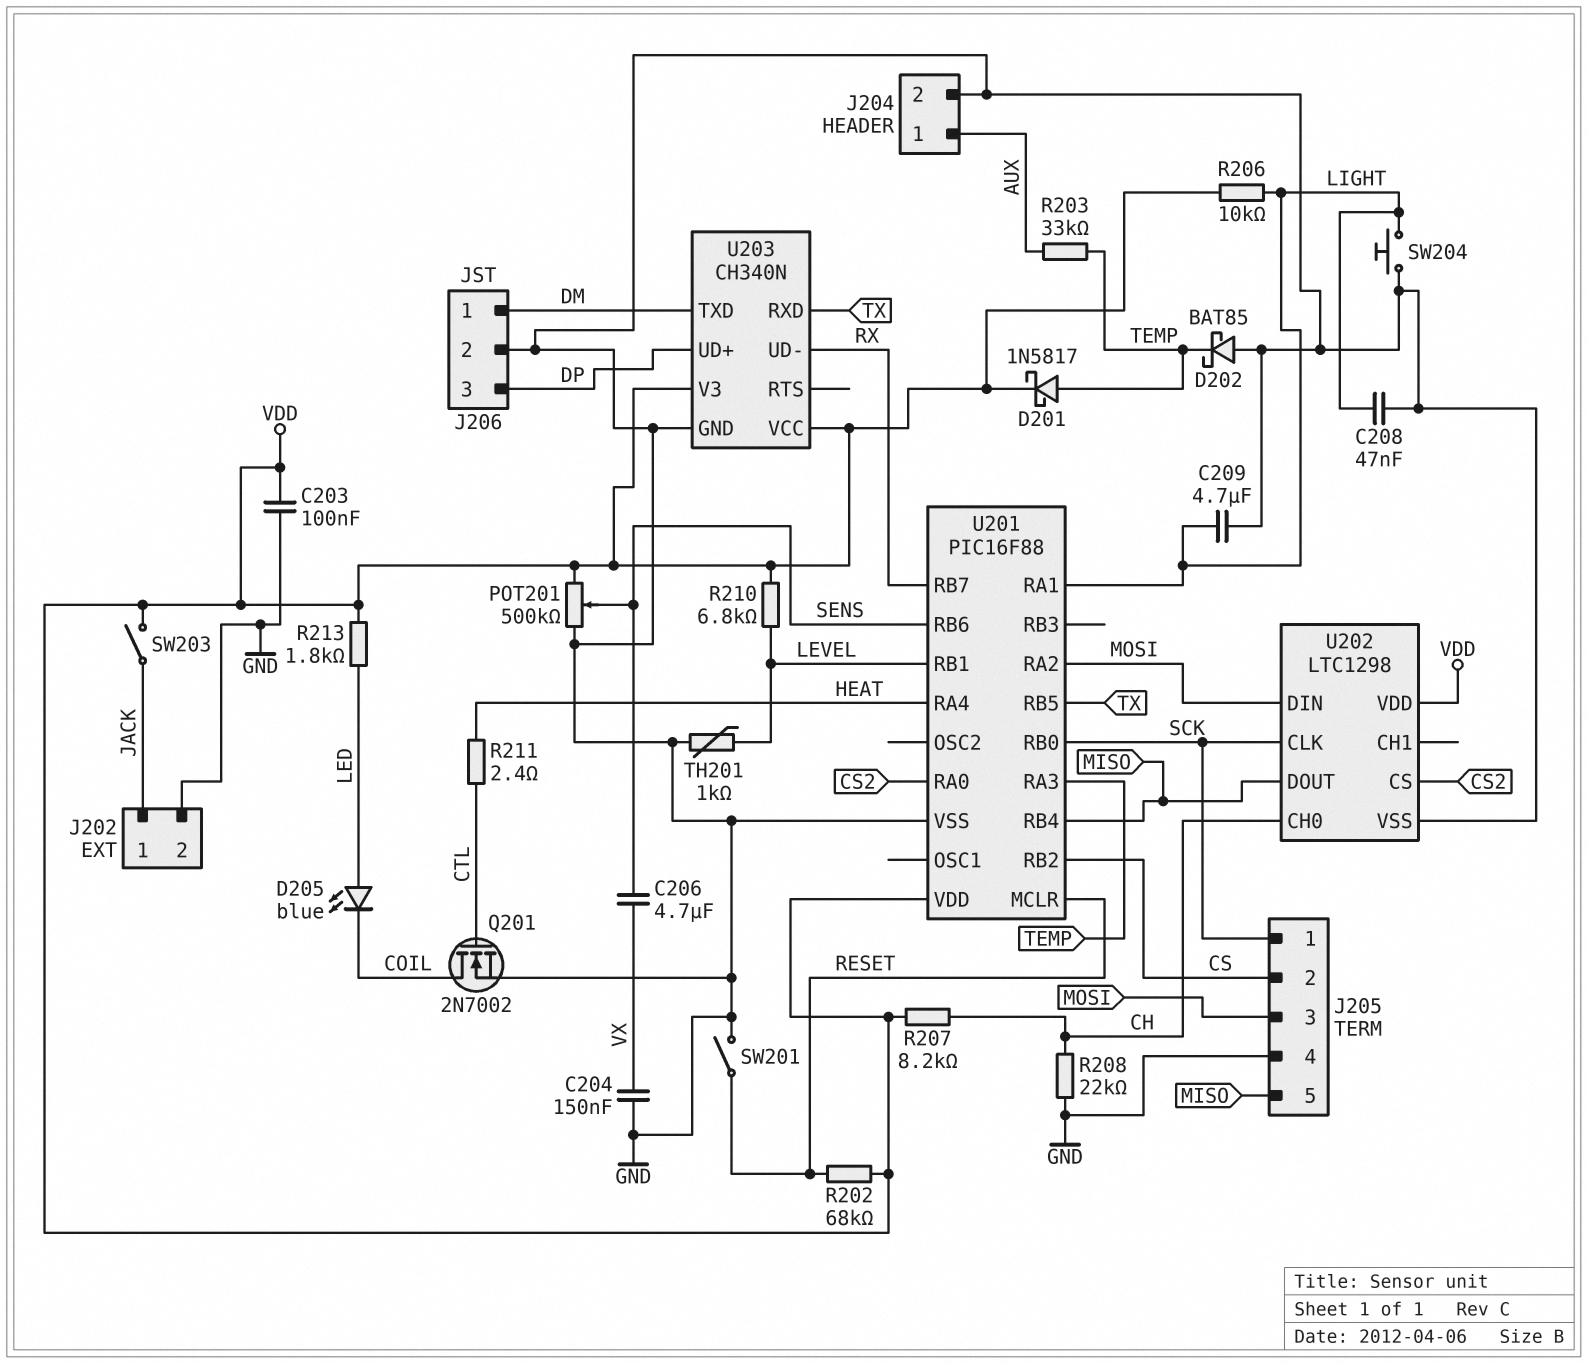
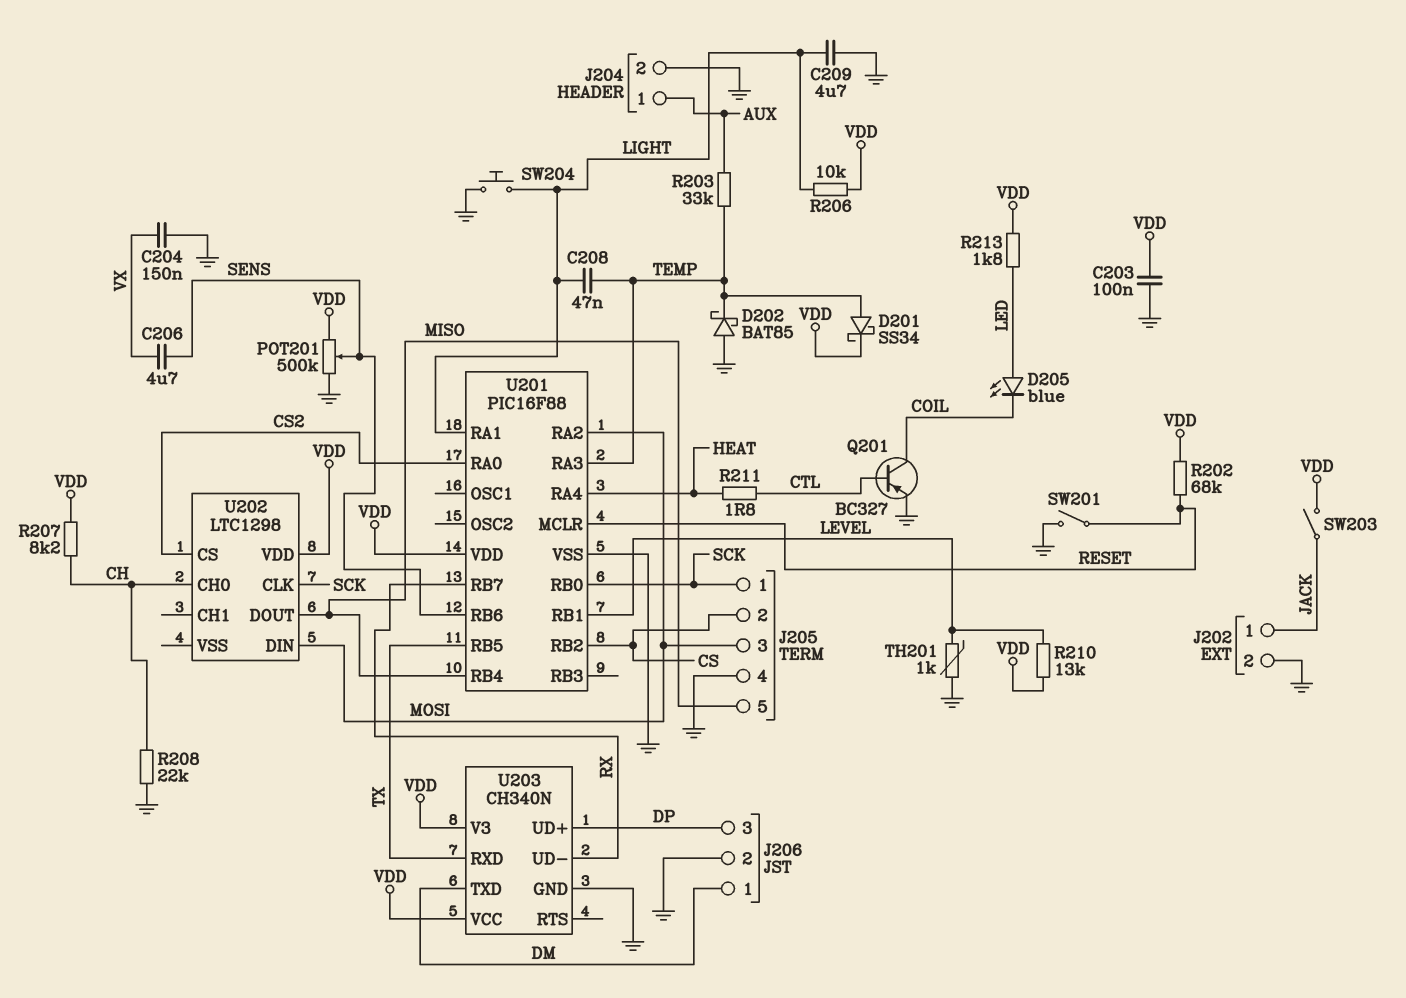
C208: 47nF (GND, LIGHT) -> 47nF (LIGHT, TEMP)
D201: schottky 1N5817 (A TEMP, K VDD) -> schottky SS34 (A TEMP, K VDD)
Q201: NMOS 2N7002 (G CTL, D COIL, S GND) -> PNP BC327 (B CTL, C COIL, E GND)
R210: 6.8k (LEVEL, VDD) -> 13k (LEVEL, VDD)
R211: 2.4 (CTL, HEAT) -> 1.8 (CTL, HEAT)
U202 pin VSS: GND -> none

